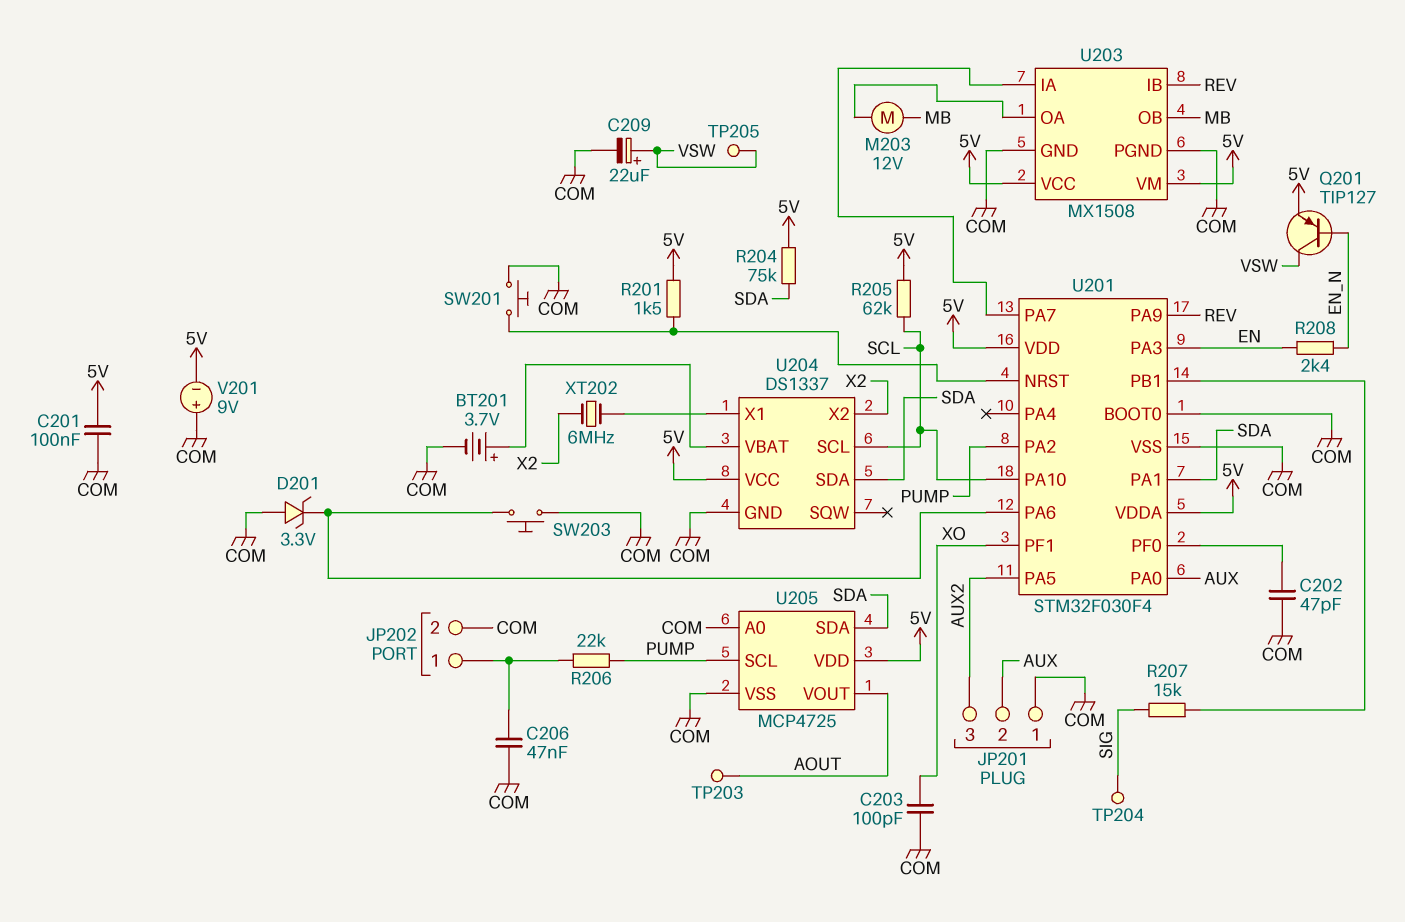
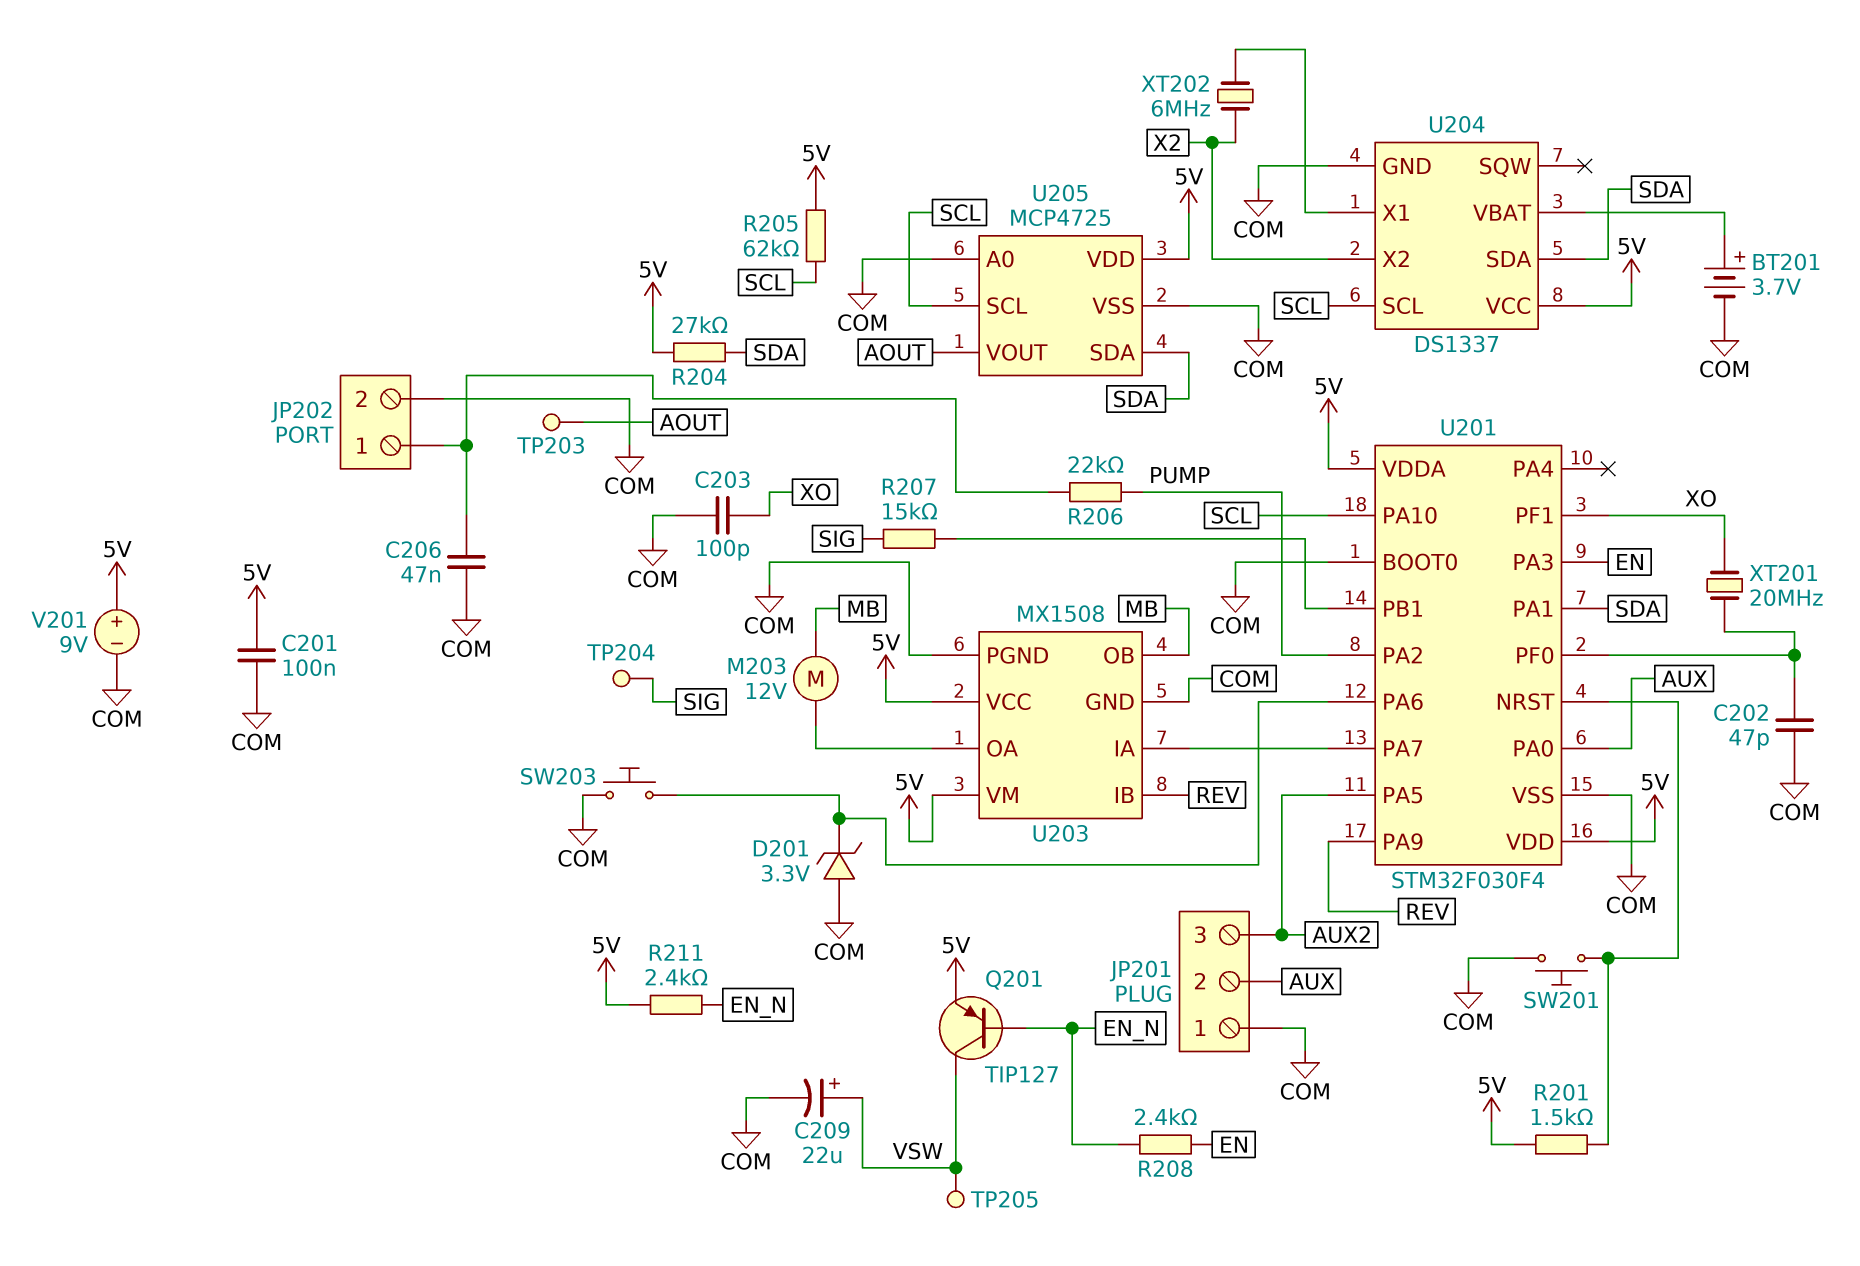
R204: 75k (5V, SDA) -> 27k (5V, SDA)
R211: none -> 2.4k (5V, EN_N)
U205 pin SCL: PUMP -> SCL
V201: 9V (plus COM, minus 5V) -> 9V (plus 5V, minus COM)
XT201: none -> 20MHz (U201/PF0, XO)

